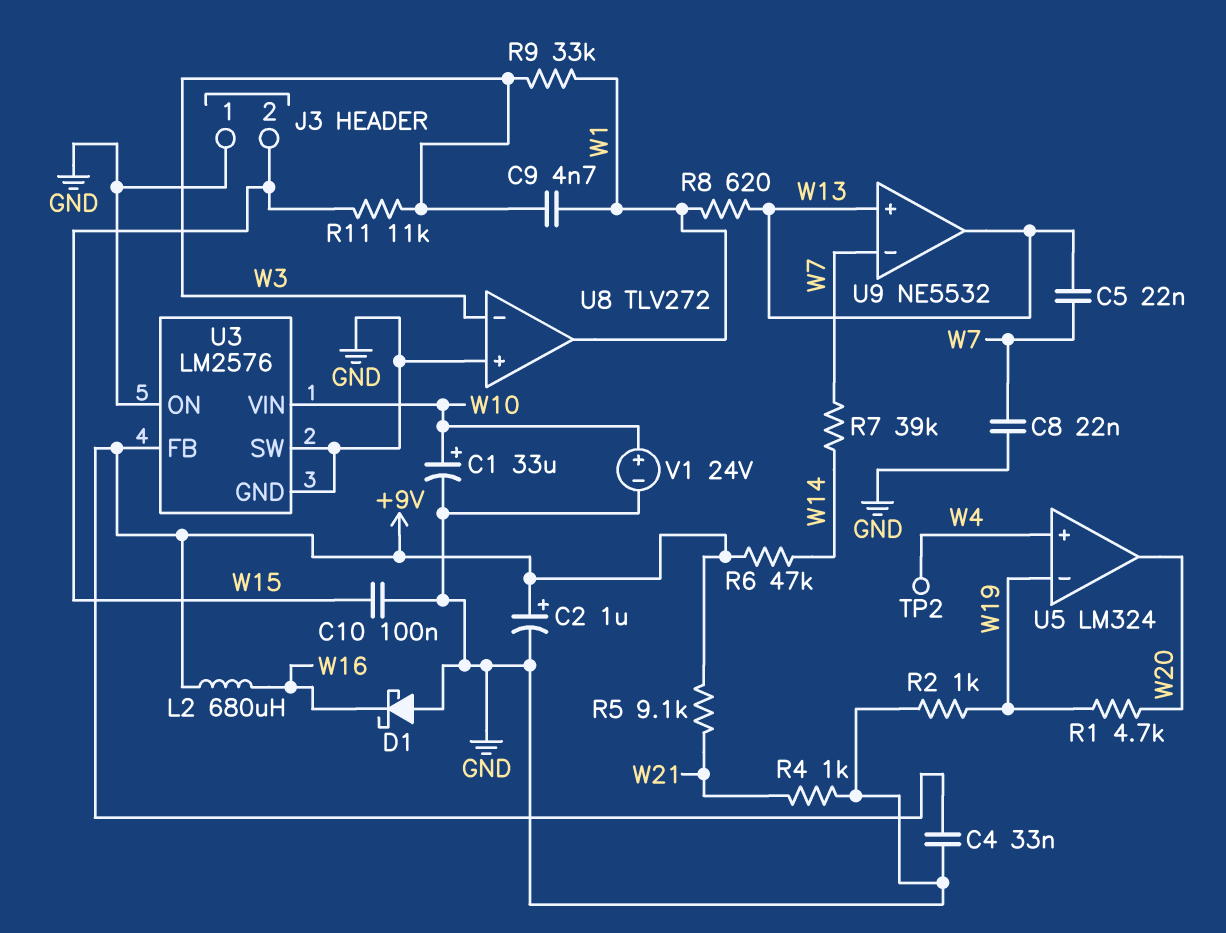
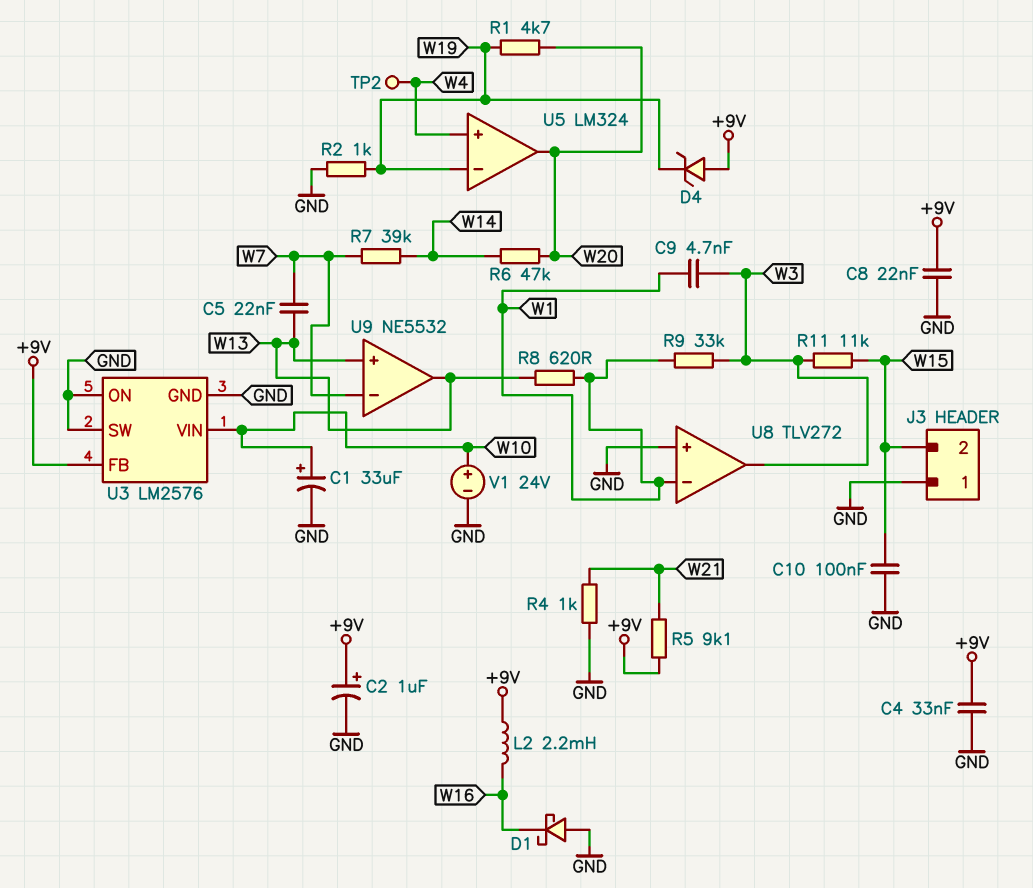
C8: 22nF (GND, W7) -> 22nF (+9V, GND)
D4: none -> zener (A +9V, K W19)
L2: 680uH (+9V, W16) -> 2.2mH (+9V, W16)
R6: 47k (+9V, W14) -> 47k (W14, W20)
U8 pin in-: W3 -> W1
U8 pin out: W1 -> W3

